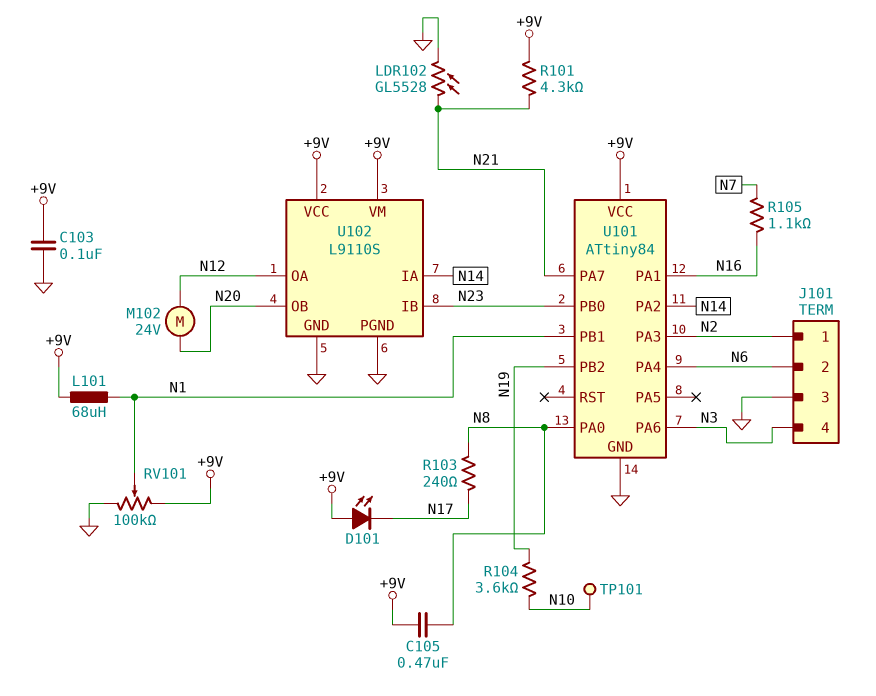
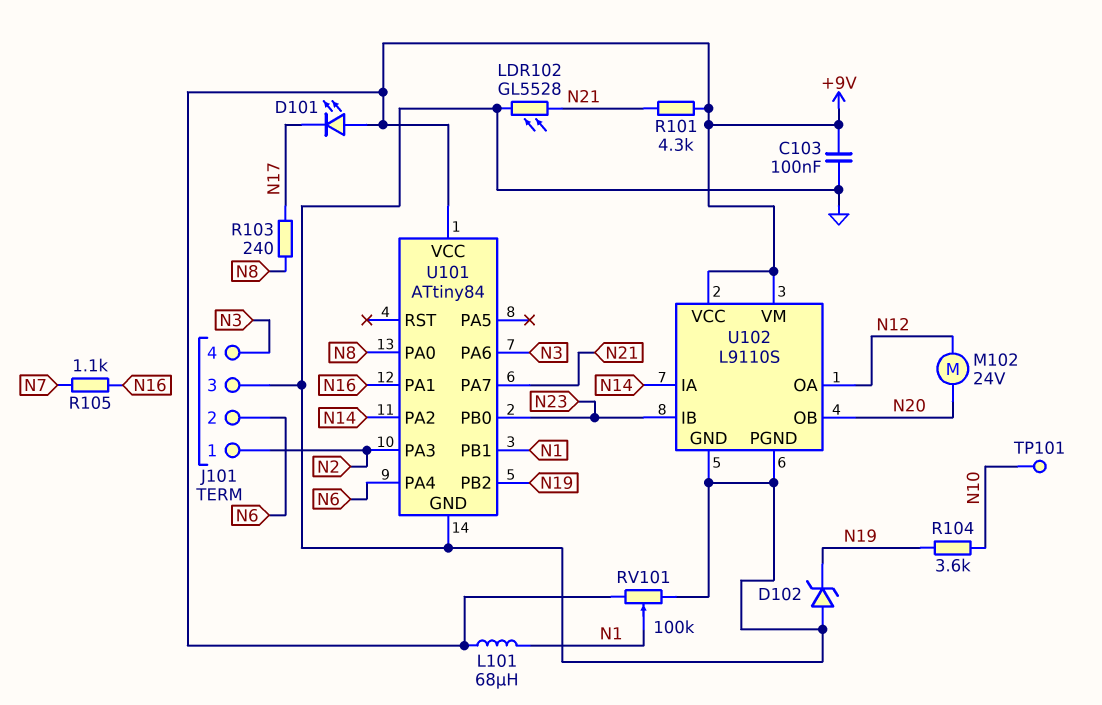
C105: 470nF (+9V, N8) -> none
D102: none -> zener (A GND, K N19)

